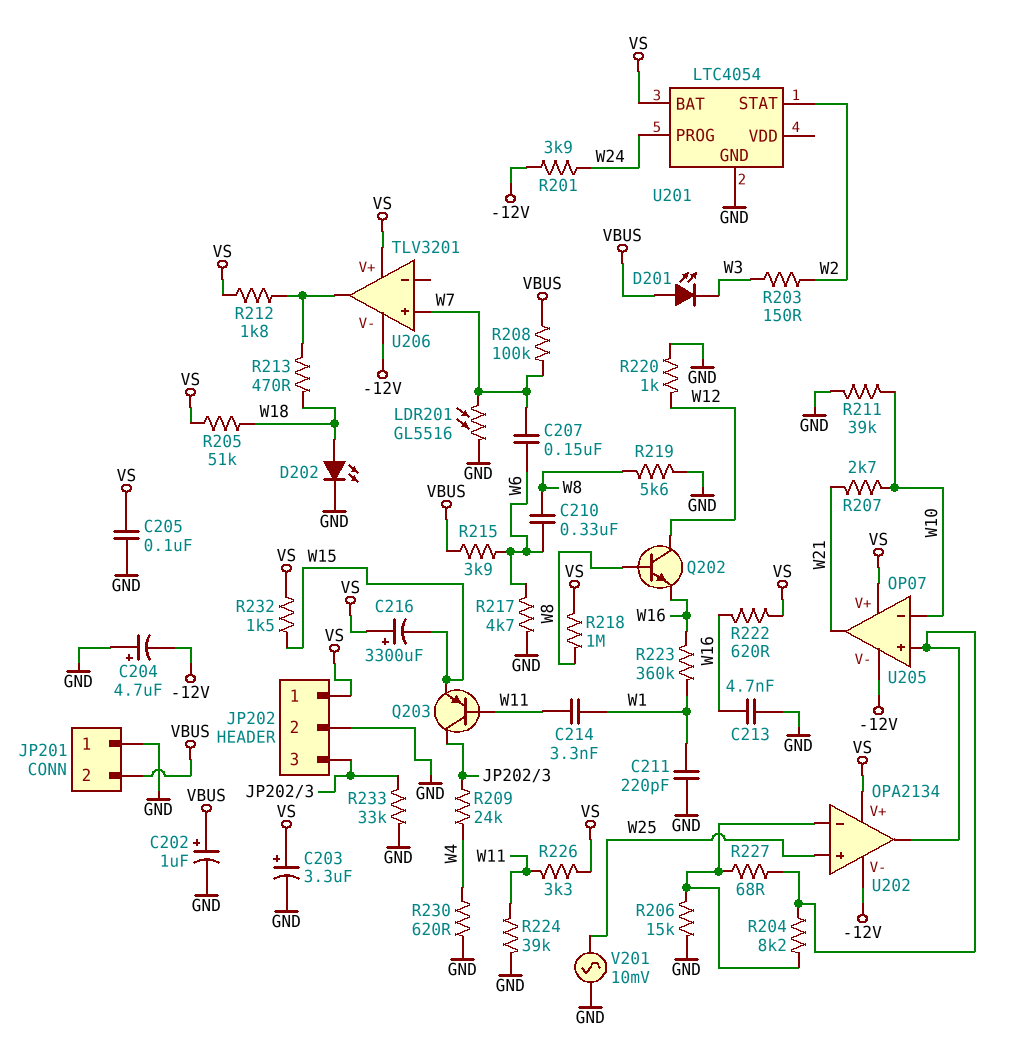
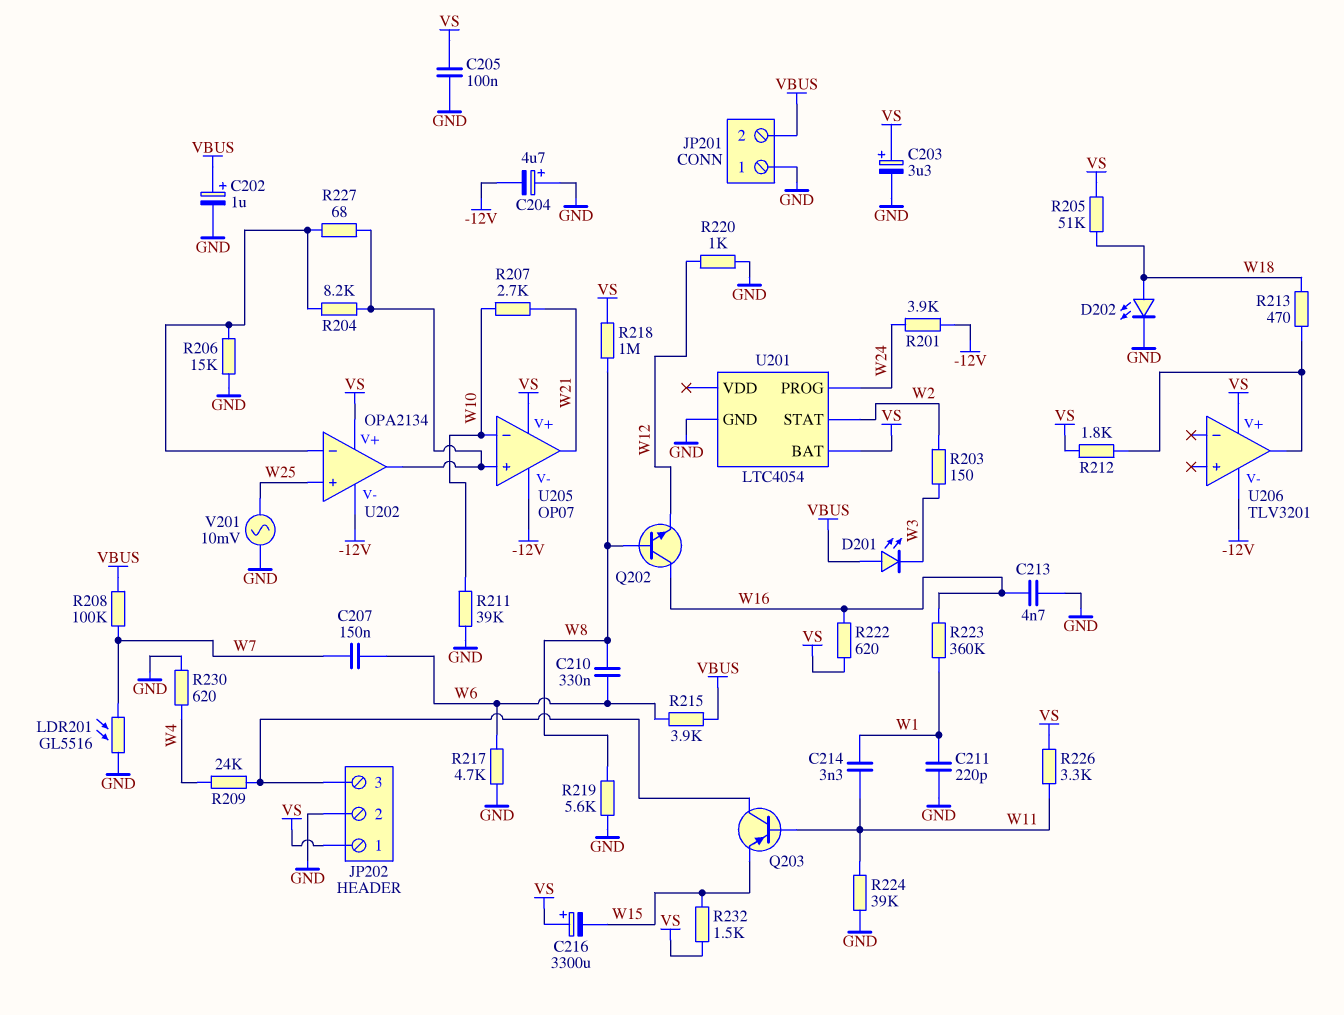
Q202: NPN (B W8, C W12, E W16) -> NPN (B W8, C W16, E W12)
R233: 33k (GND, JP202/3) -> none
U206 pin in+: W7 -> none

